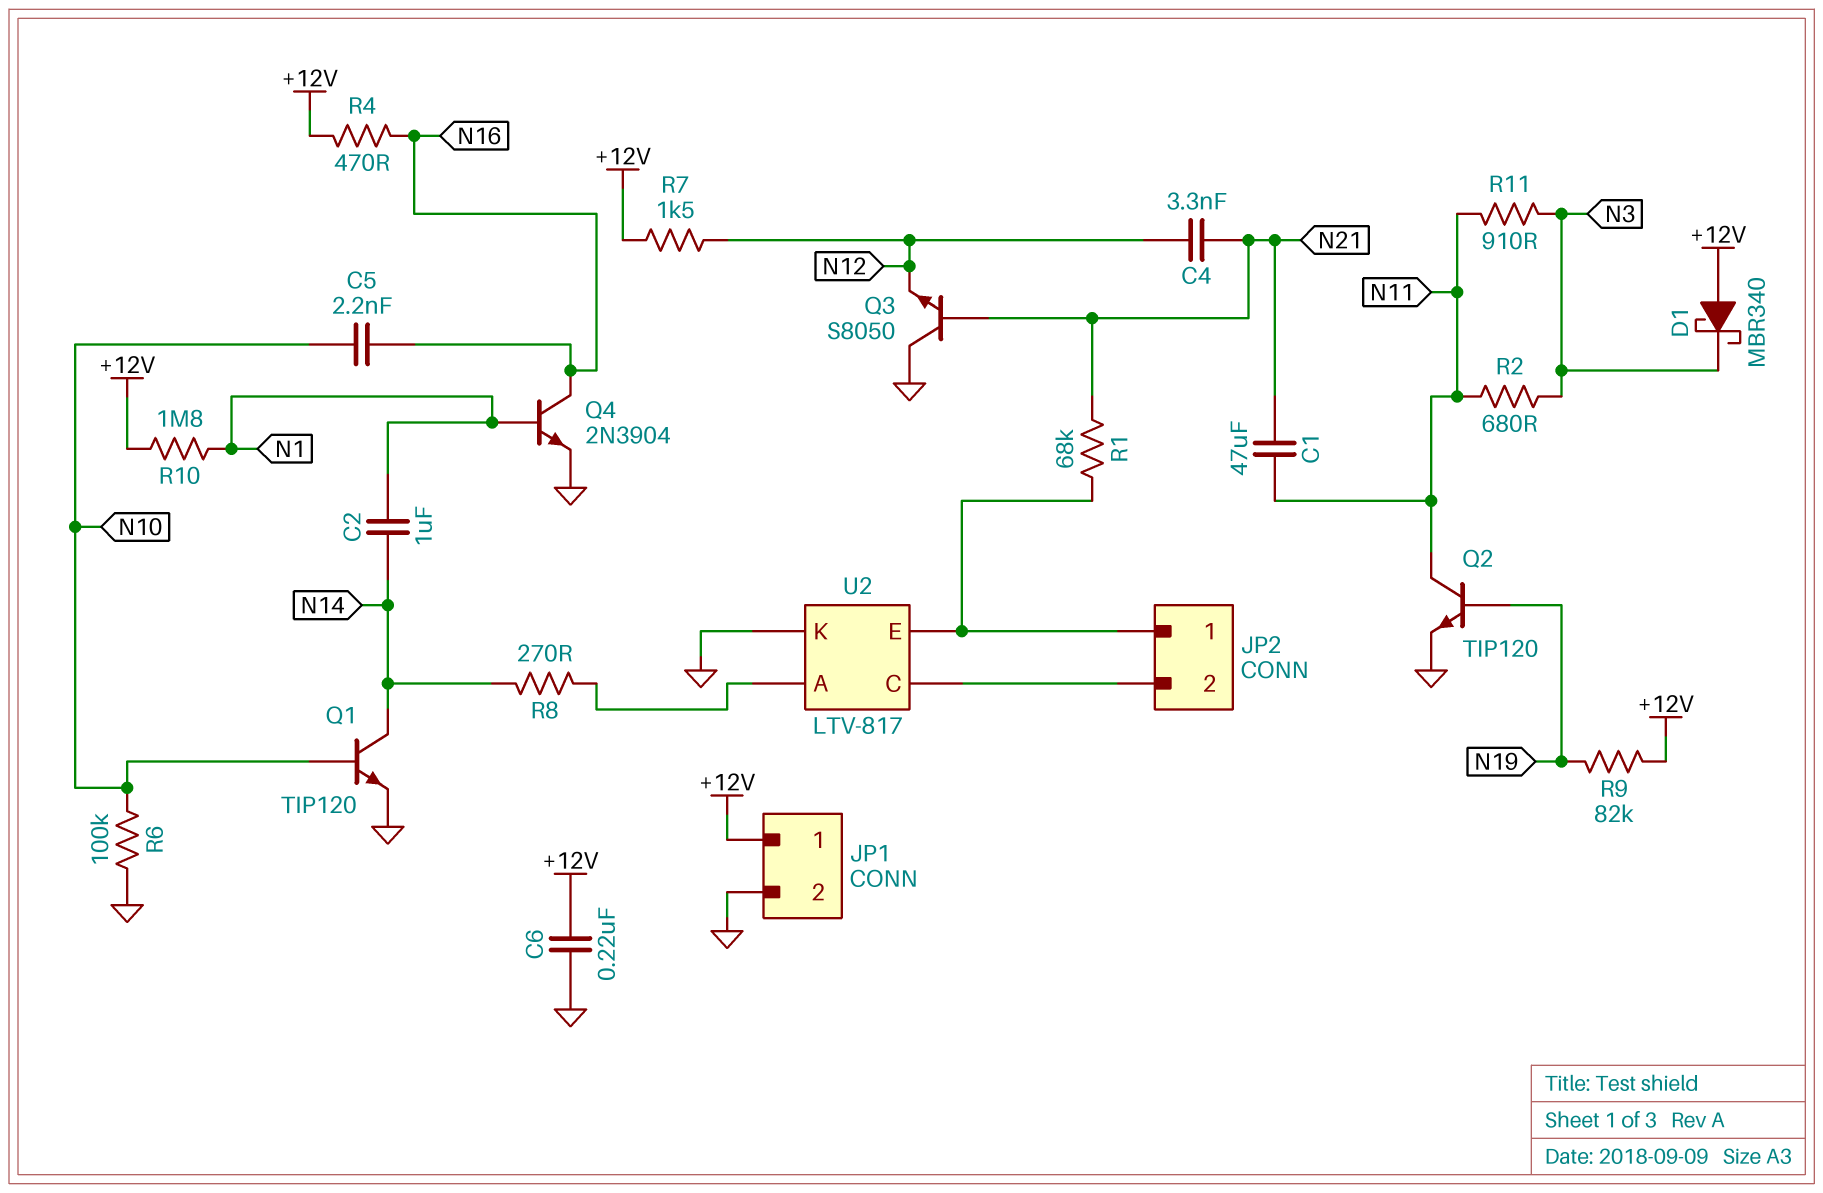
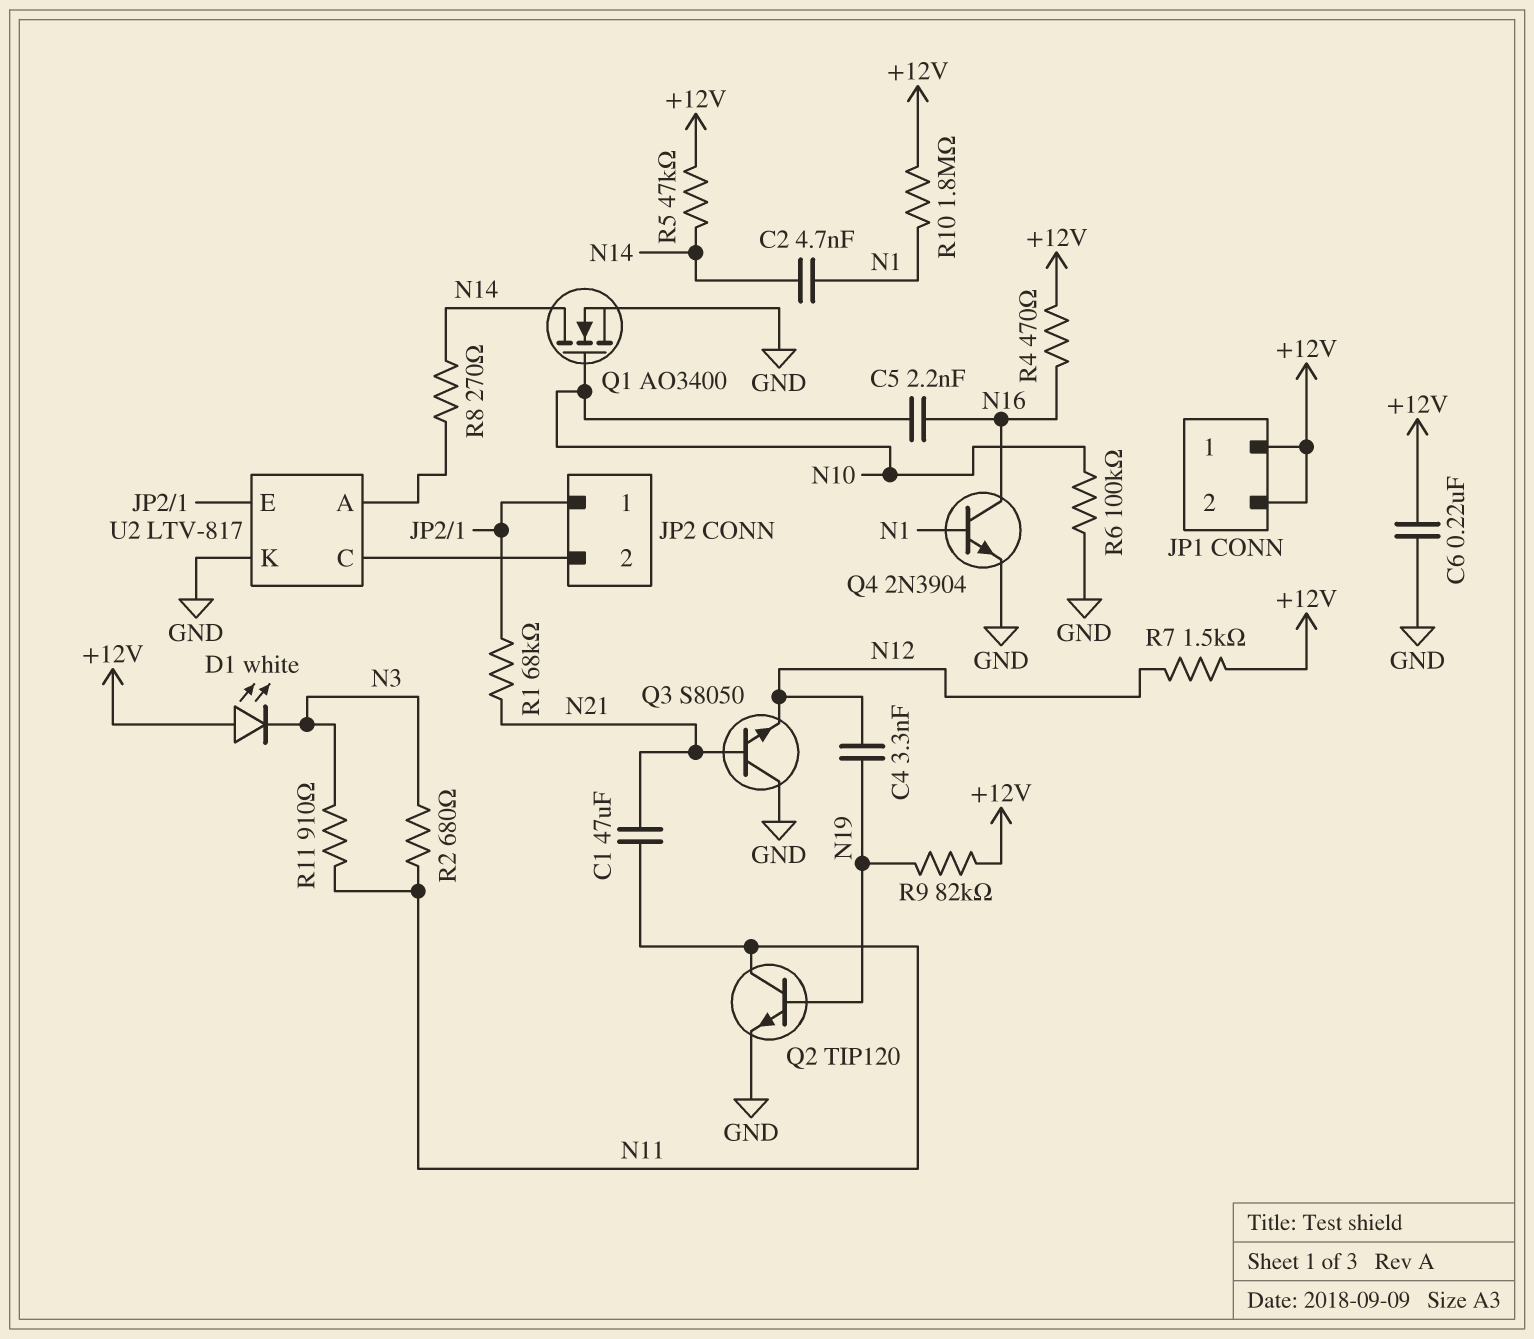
C2: 1uF (N1, N14) -> 4.7nF (N1, N14)
C4: 3.3nF (N12, N21) -> 3.3nF (N12, N19)
D1: schottky MBR340 (A +12V, K N3) -> LED white (A +12V, K N3)
JP1 pin 2: GND -> +12V
Q1: NPN TIP120 (B N10, C N14, E GND) -> NMOS AO3400 (G N10, D N14, S GND)
R5: none -> 47k (+12V, N14)

